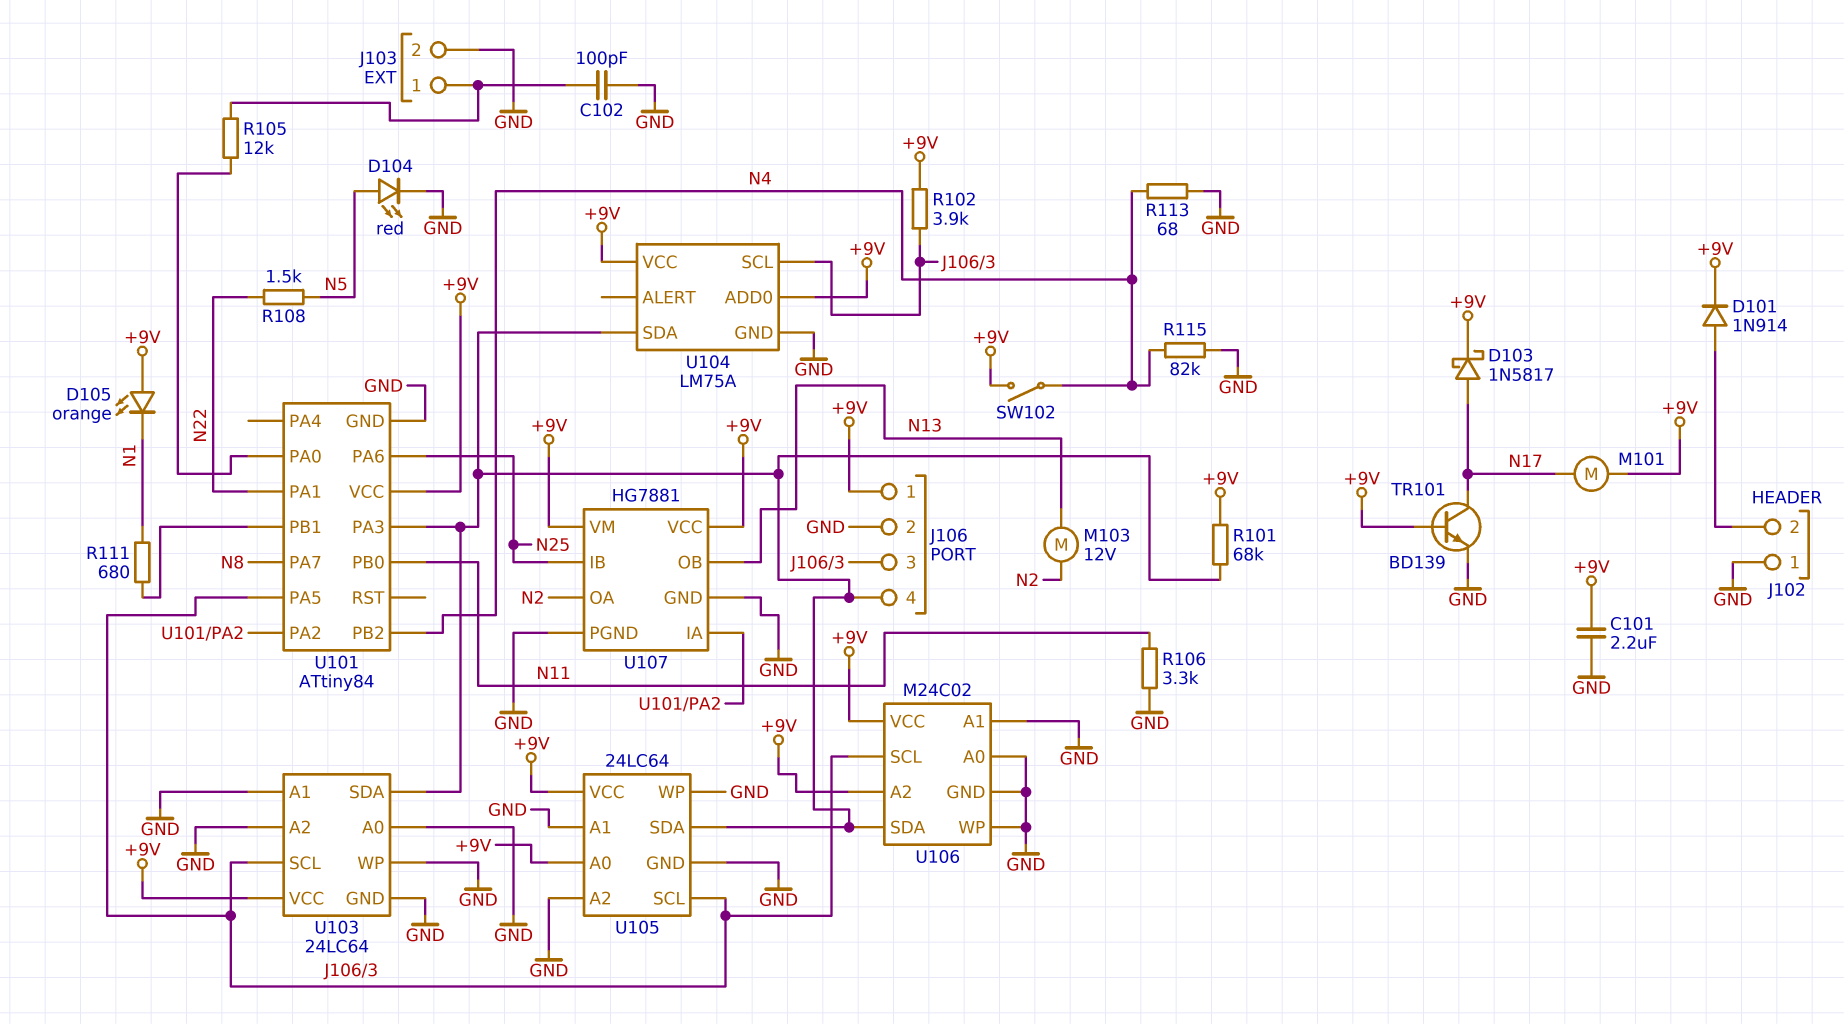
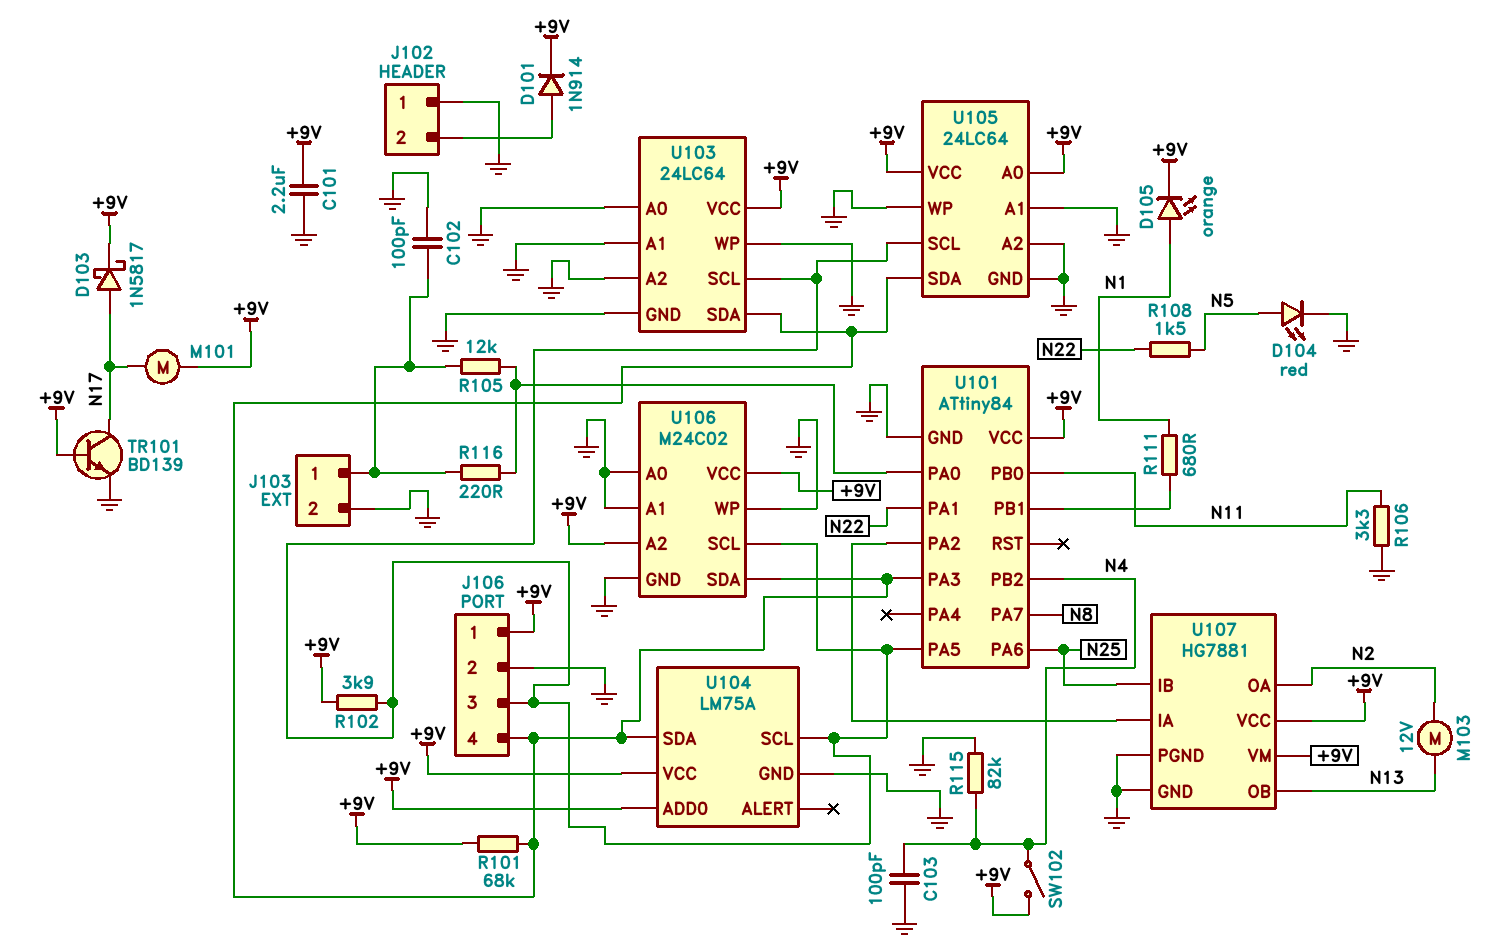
C103: none -> 100pF (GND, N4)
D105: LED orange (A +9V, K N1) -> LED orange (A N1, K +9V)
R113: 68 (GND, N4) -> none
R116: none -> 220 (J103/1, U101/PA0)

